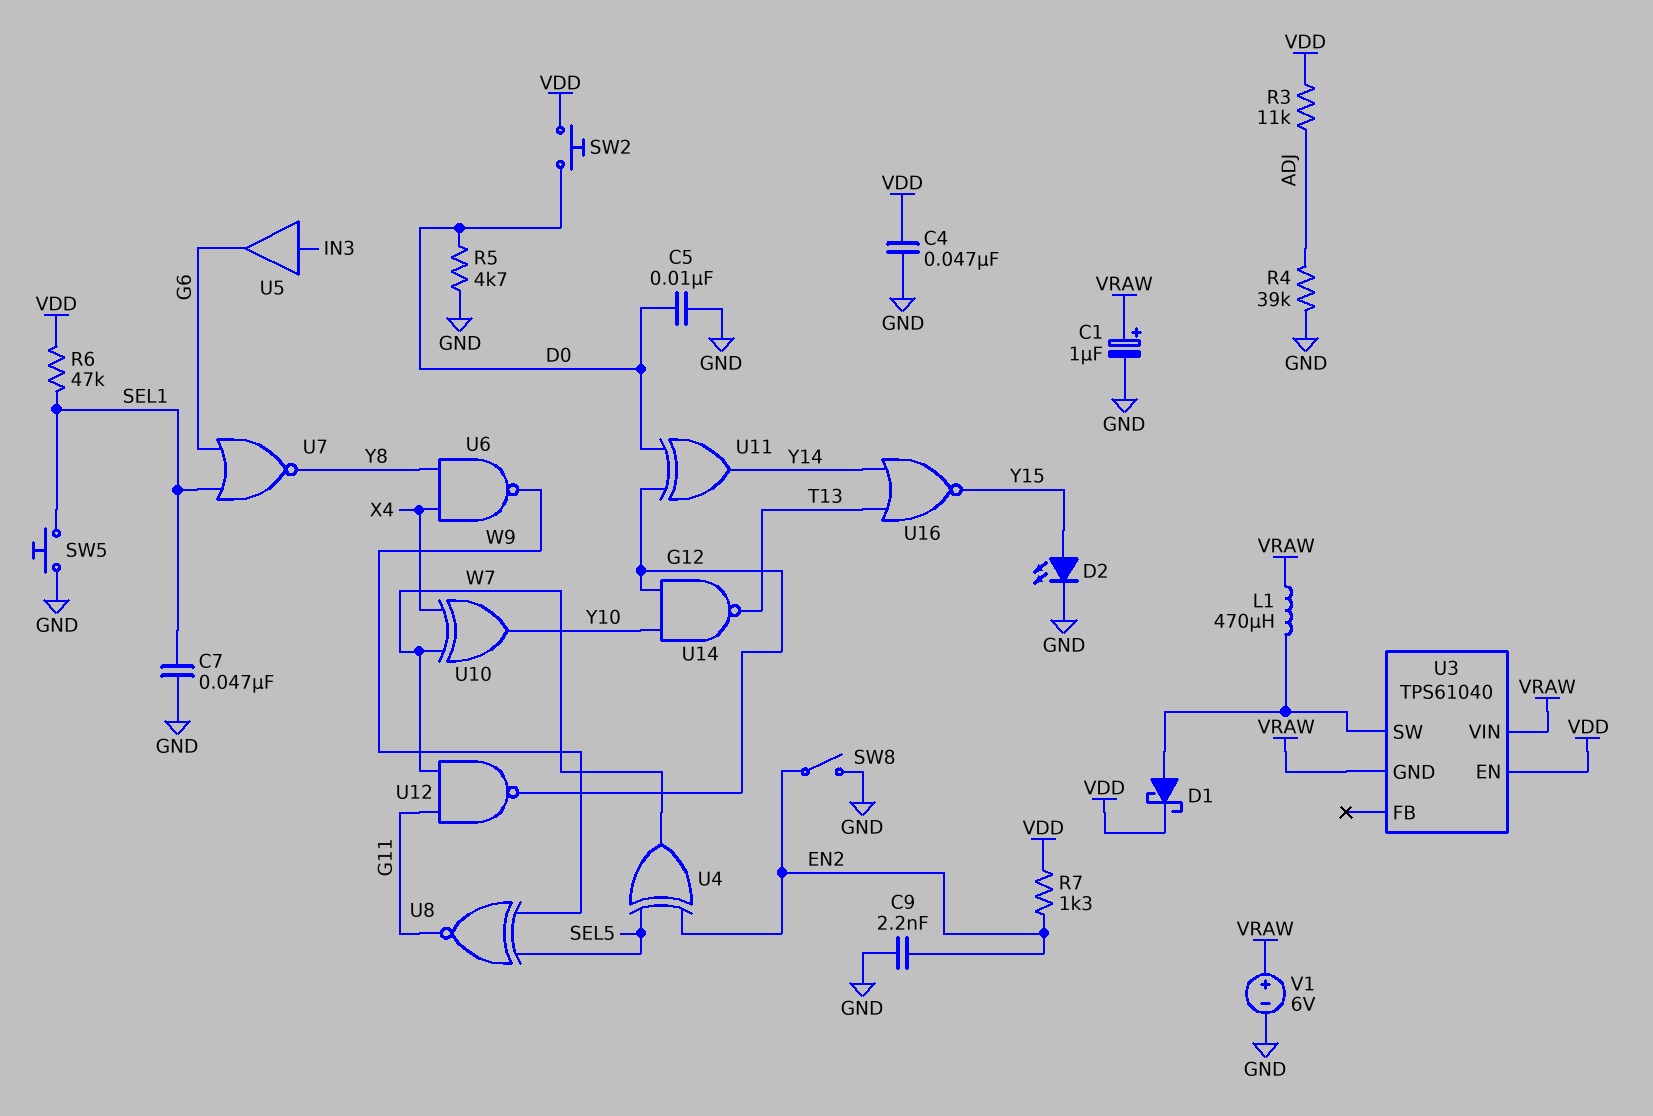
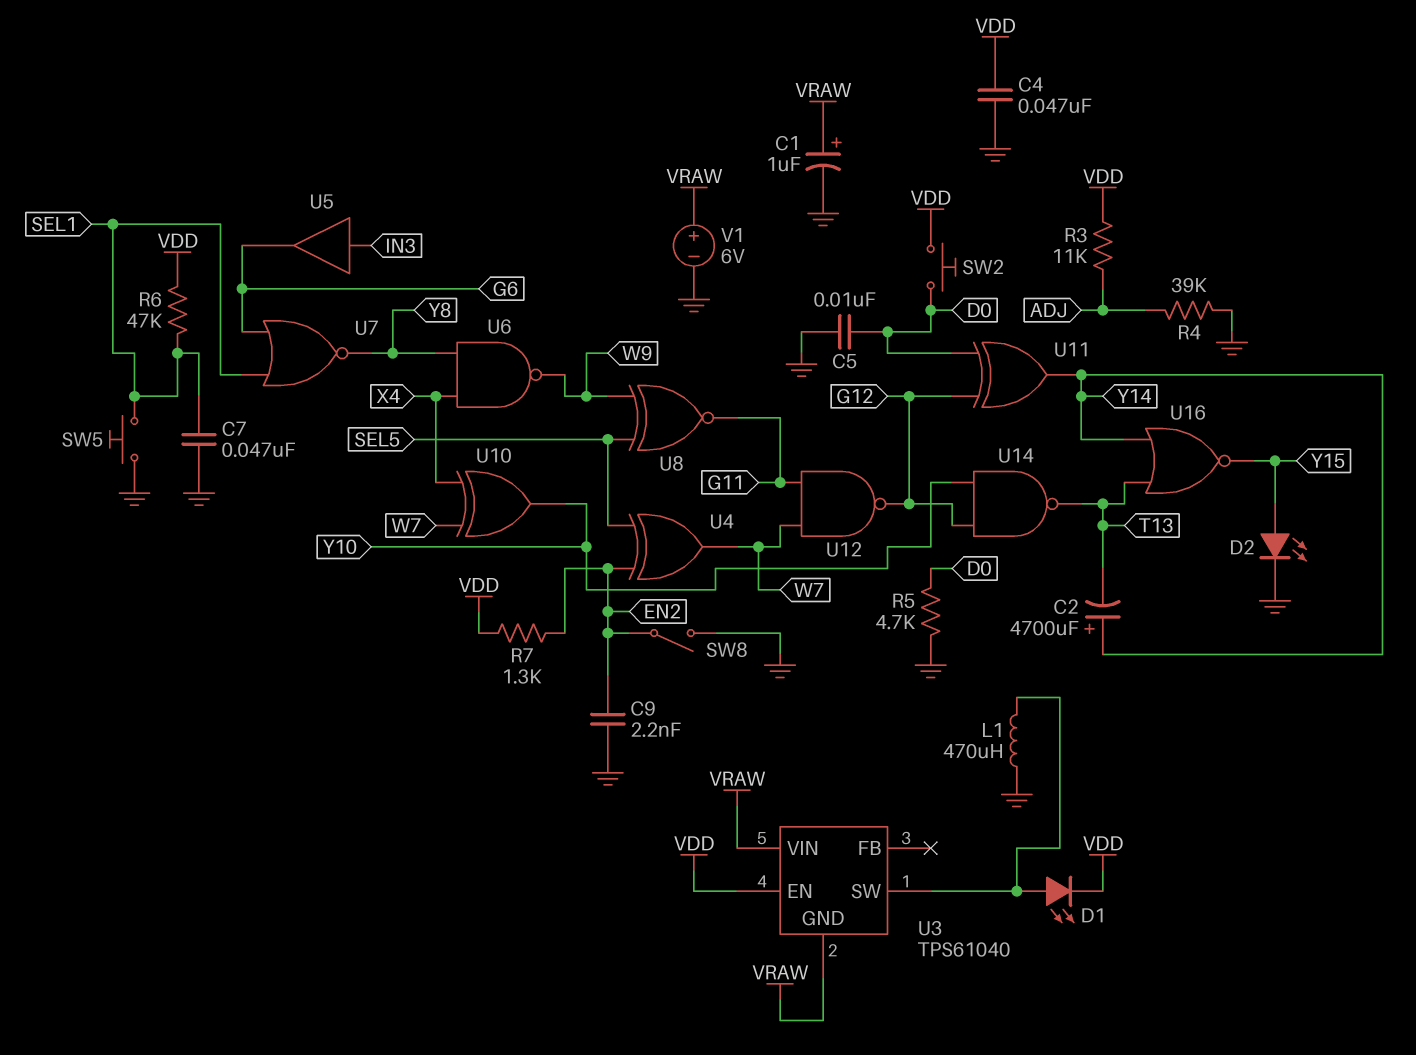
C2: none -> 4700uF (plus Y14, minus T13)
D1: schottky (A U3/SW, K VDD) -> LED (A U3/SW, K VDD)
L1: 470uH (U3/SW, VRAW) -> 470uH (GND, U3/SW)

